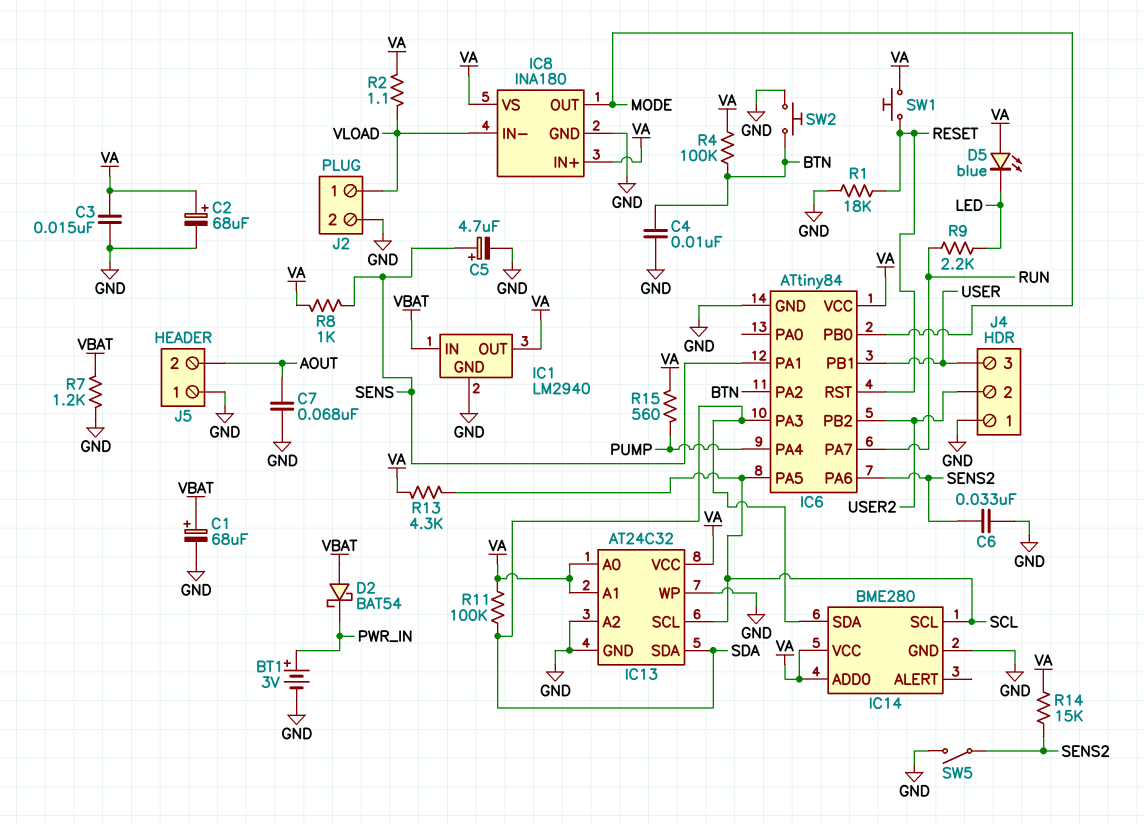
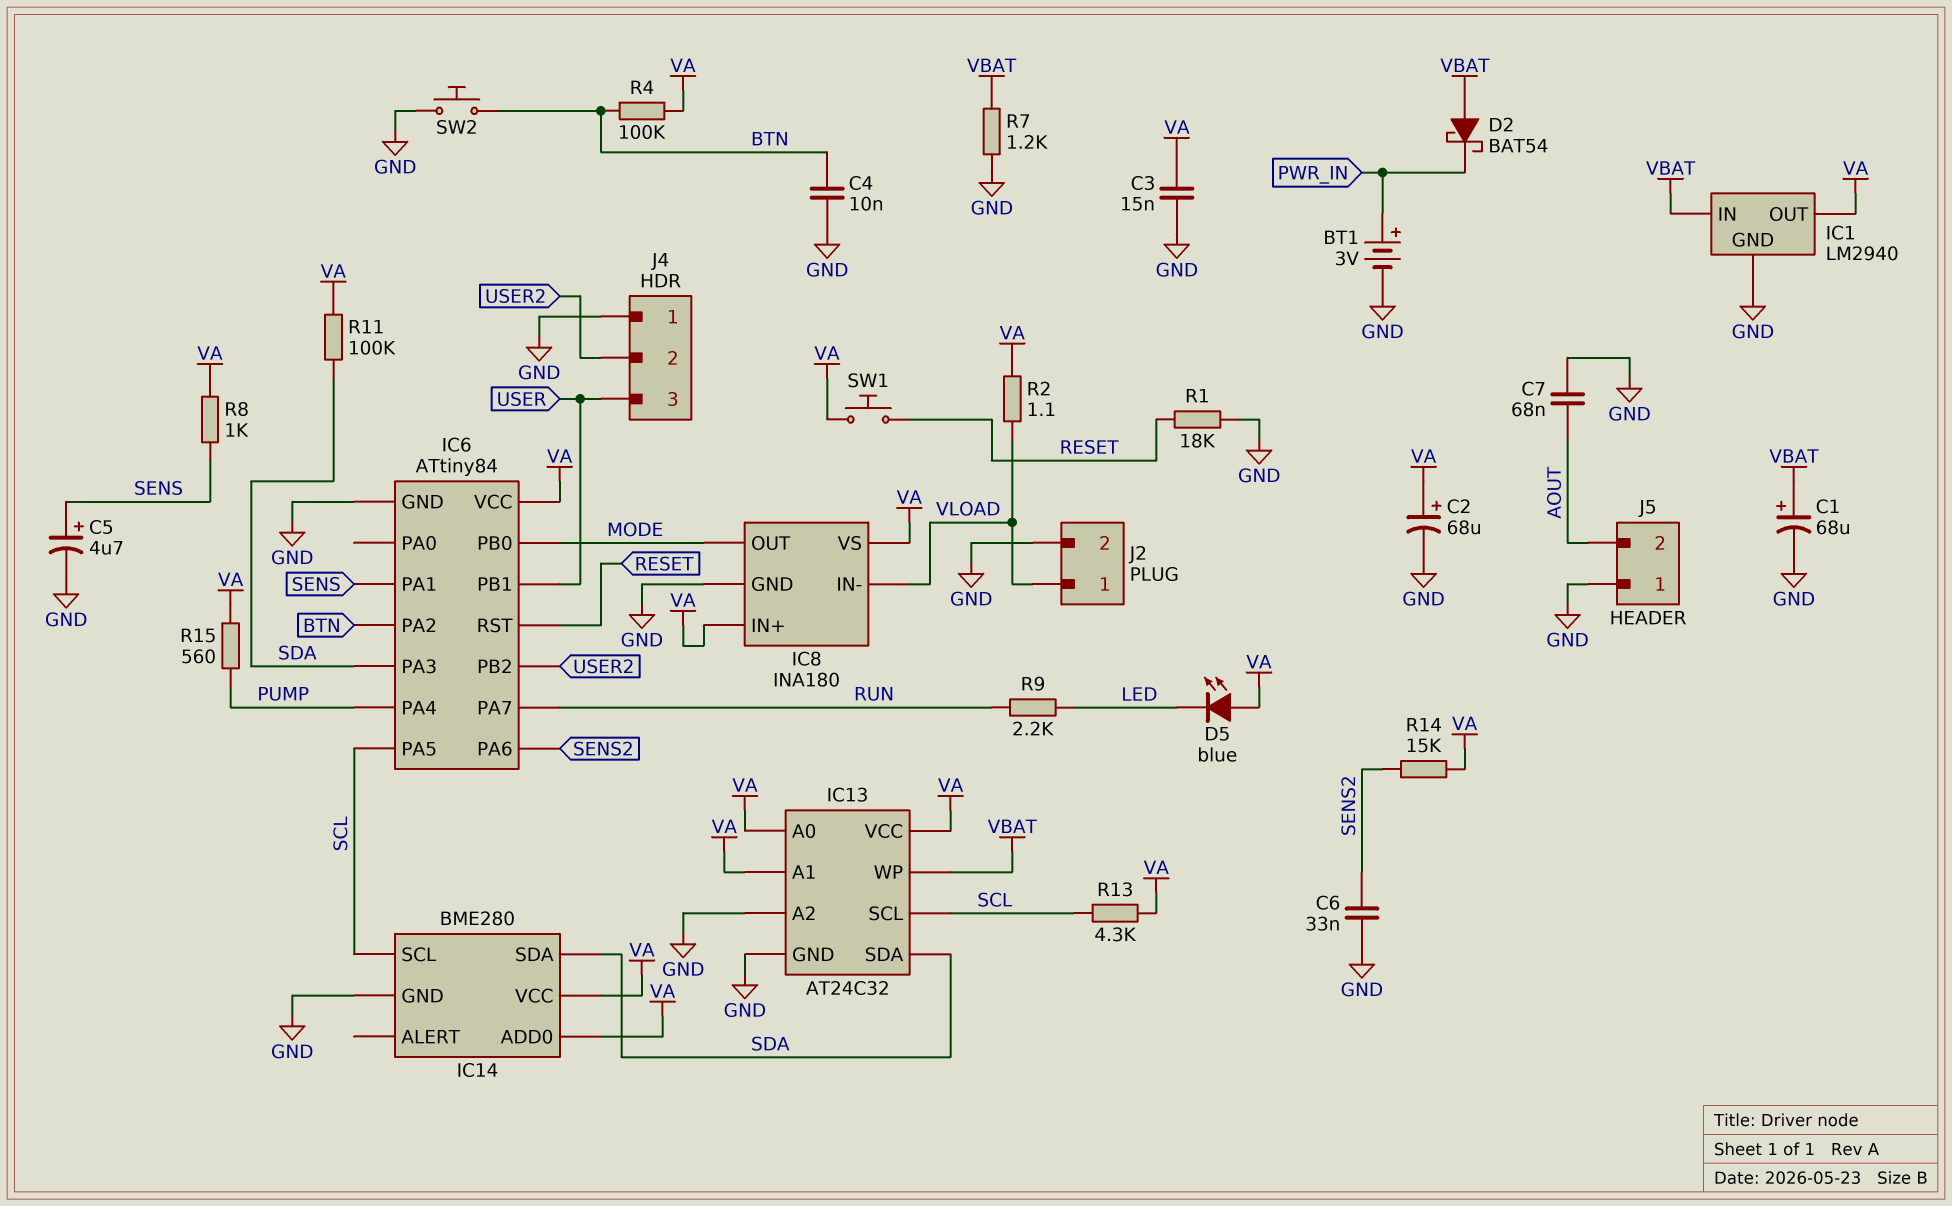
IC13 pin WP: GND -> VBAT
SW5: switch (GND, SENS2) -> none

